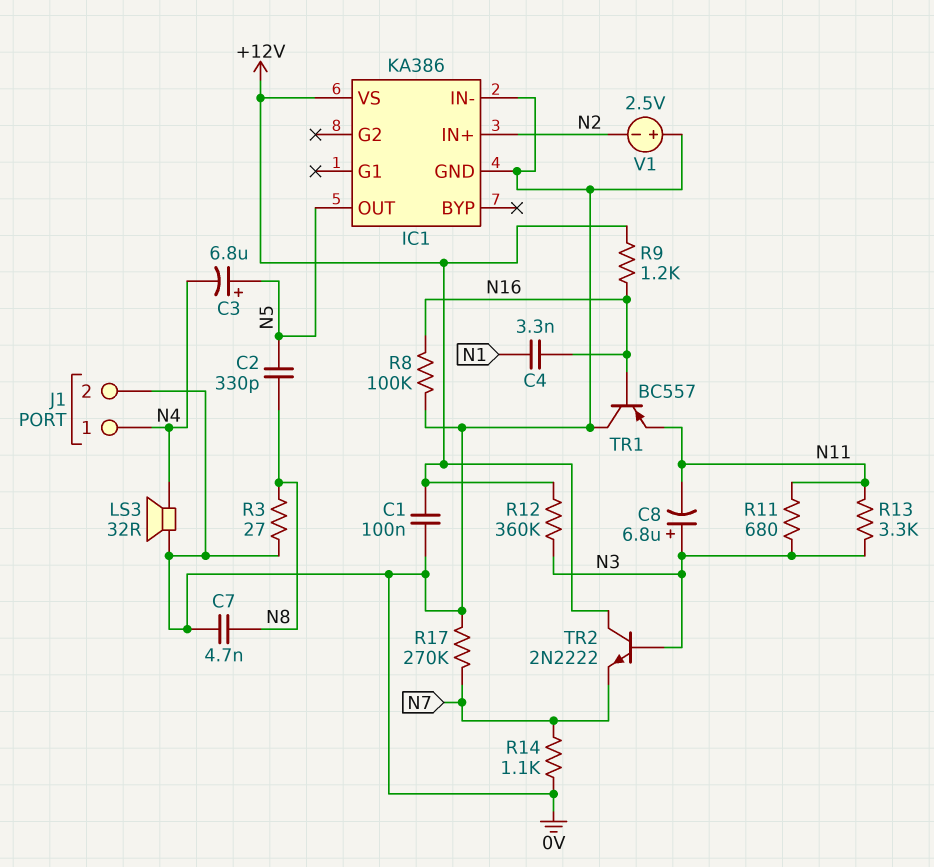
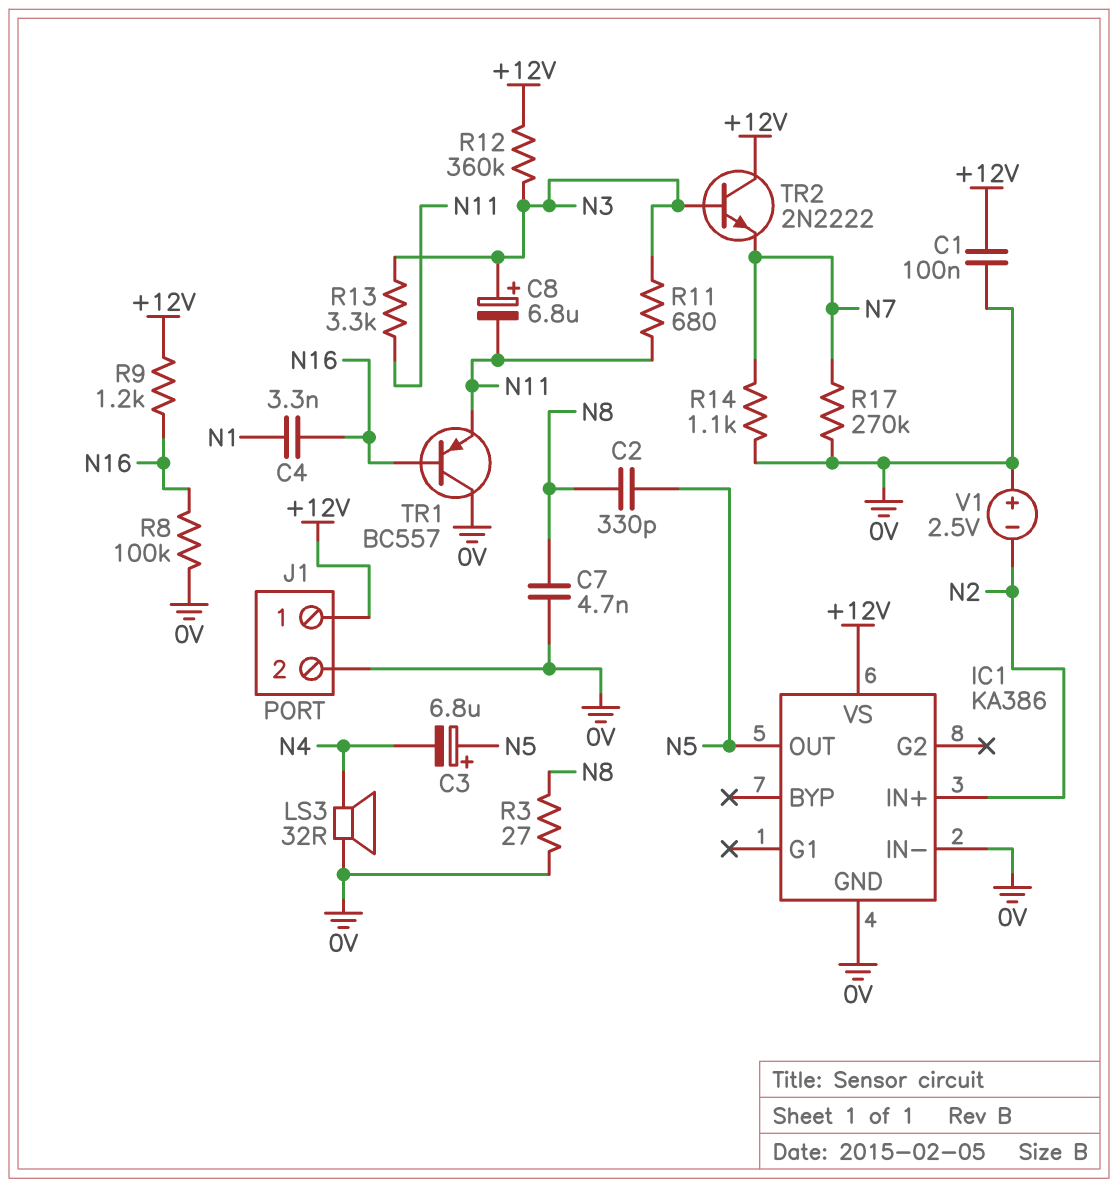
J1 pin 1: N4 -> +12V

